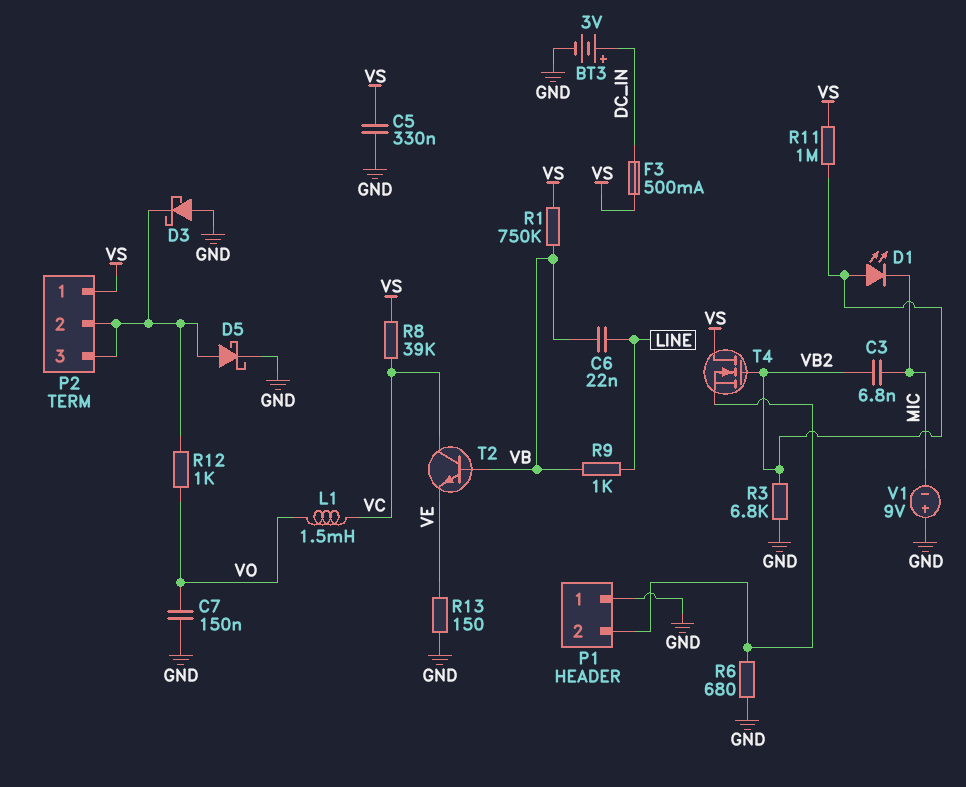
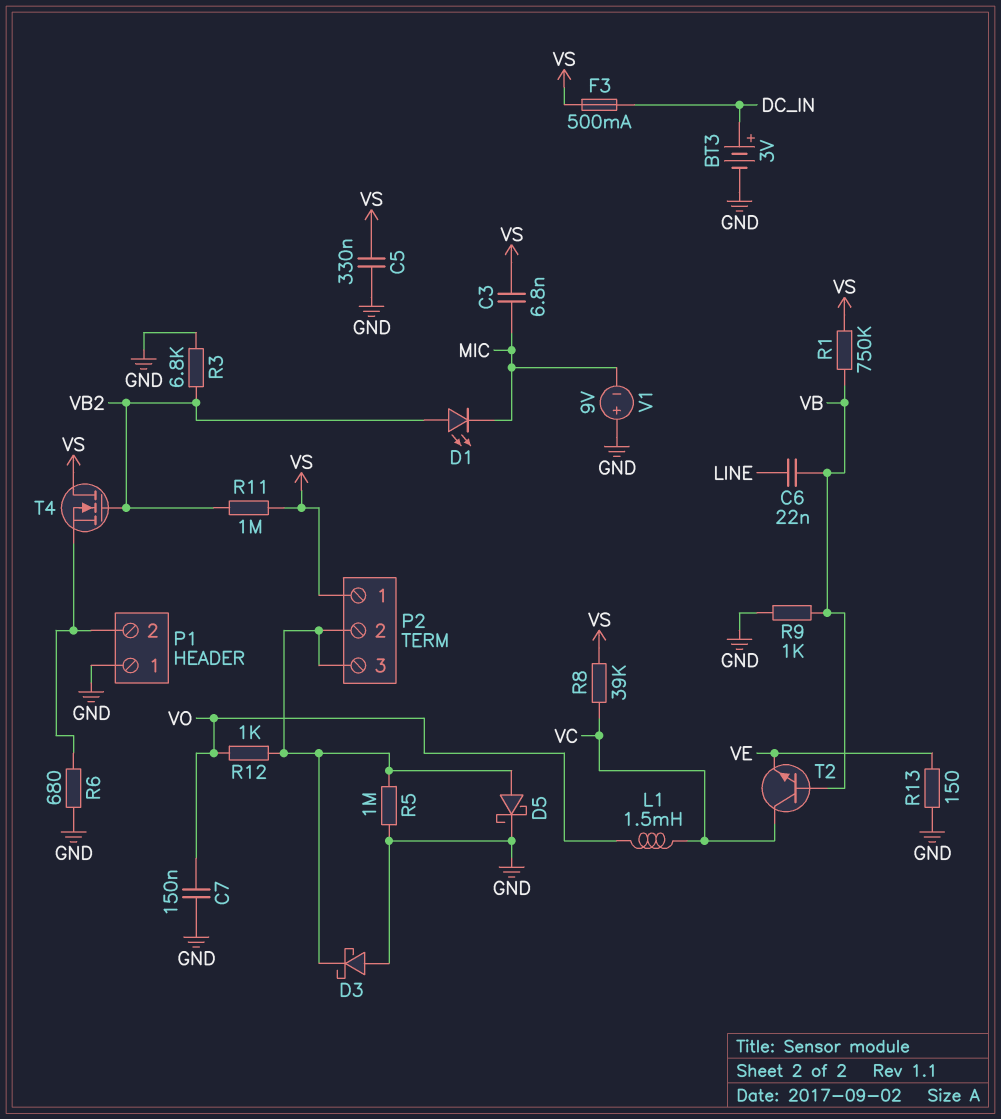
C3: 6.8nF (MIC, VB2) -> 6.8nF (MIC, VS)
R5: none -> 1M (GND, P2/2)
R9: 1k (LINE, VB) -> 1k (GND, VB)

